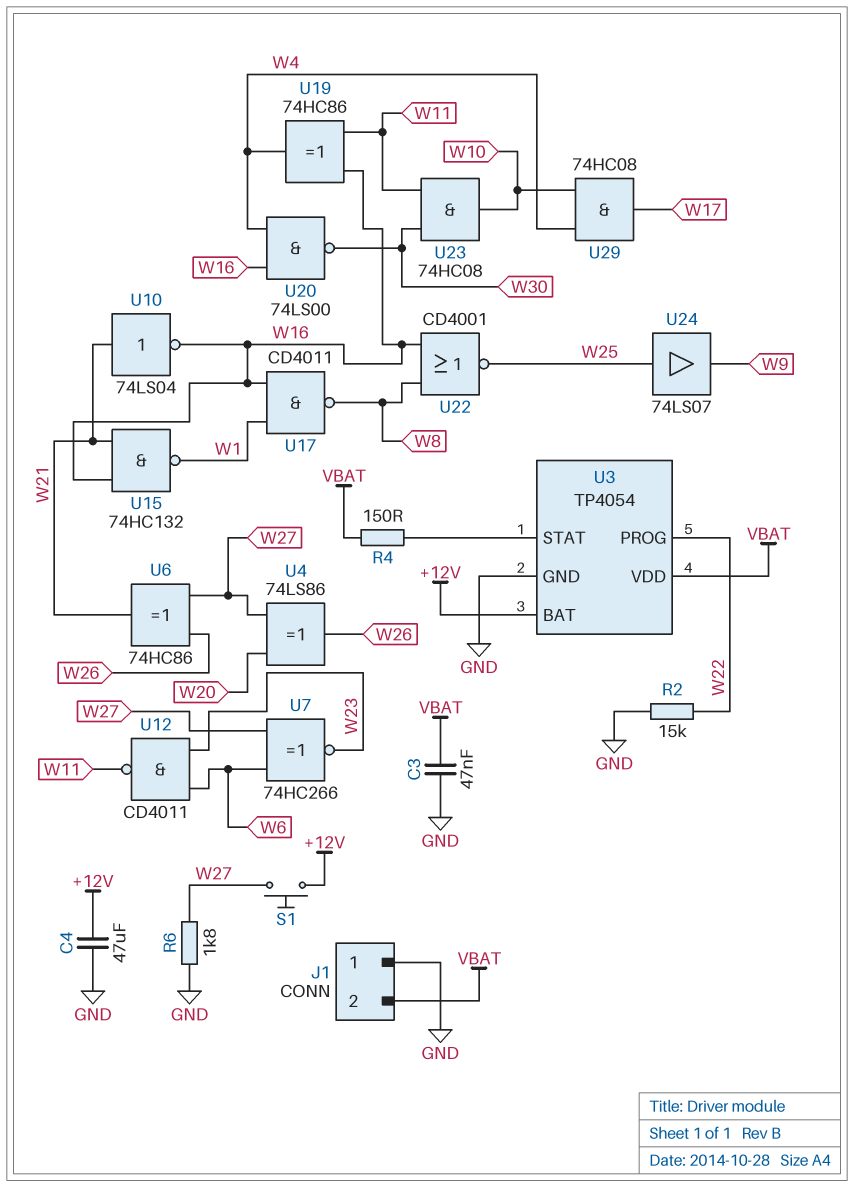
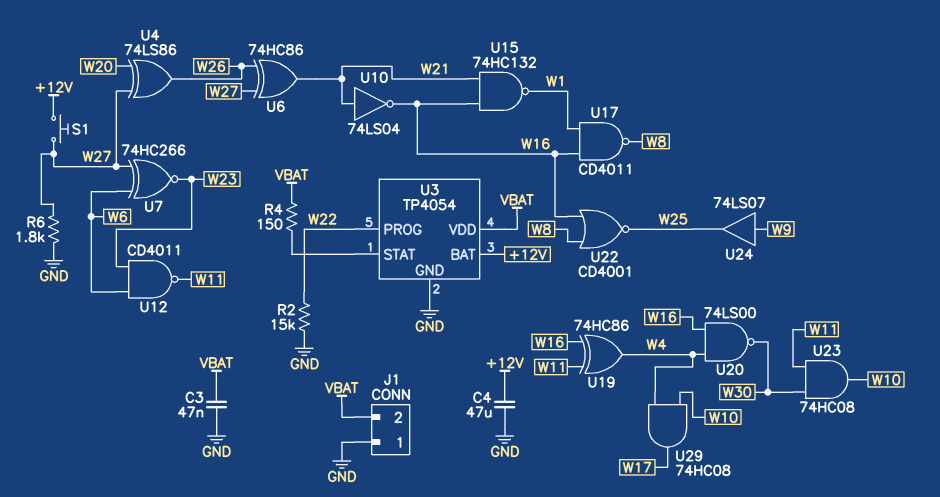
U24: buffer 74LS07 (in W25, out W9) -> buffer 74LS07 (in W9, out W25)

